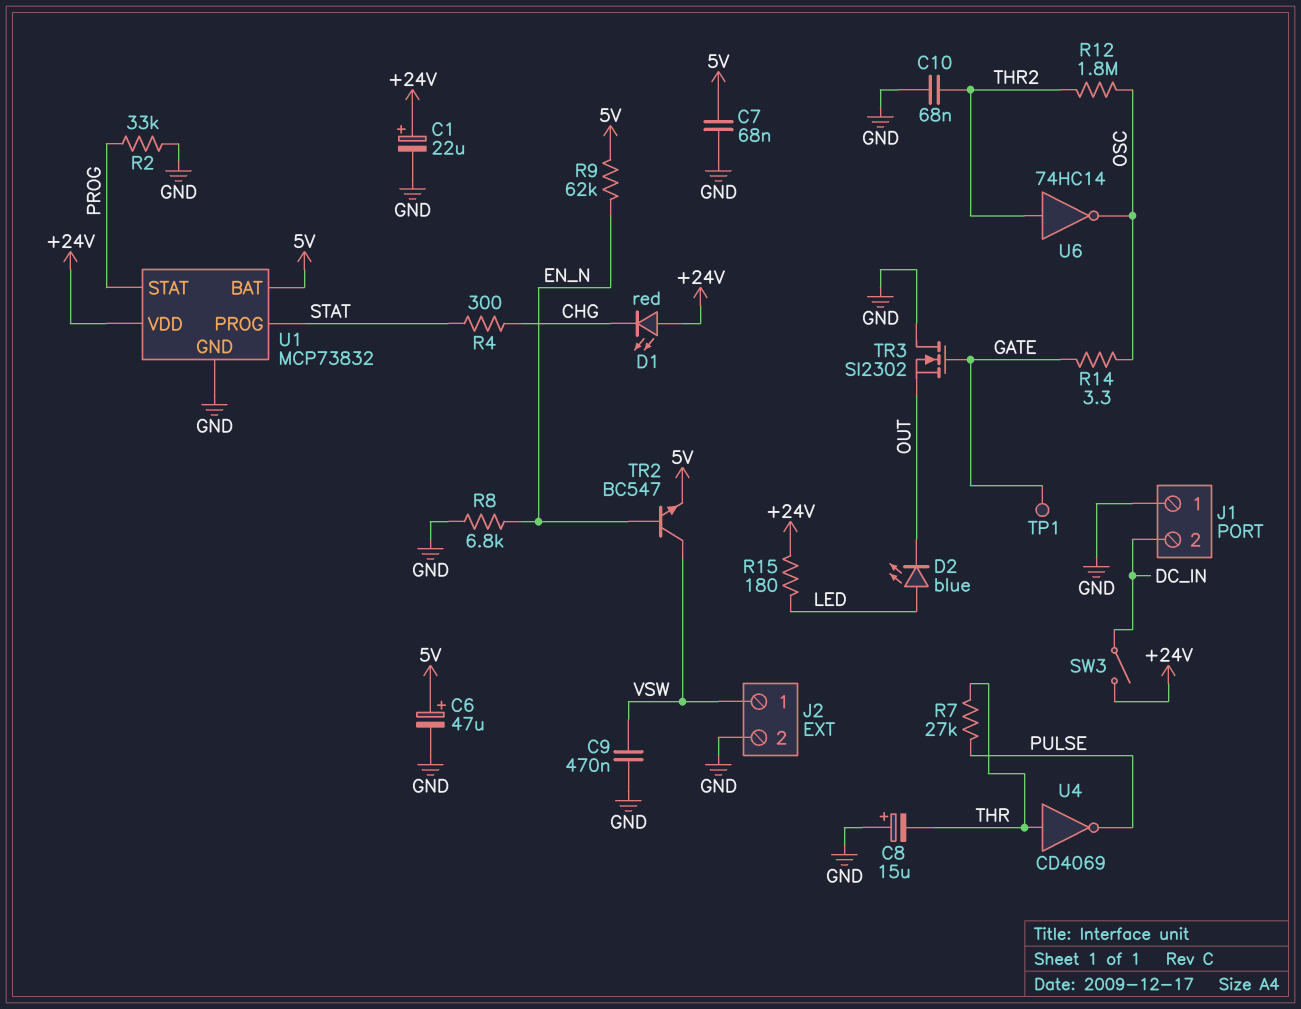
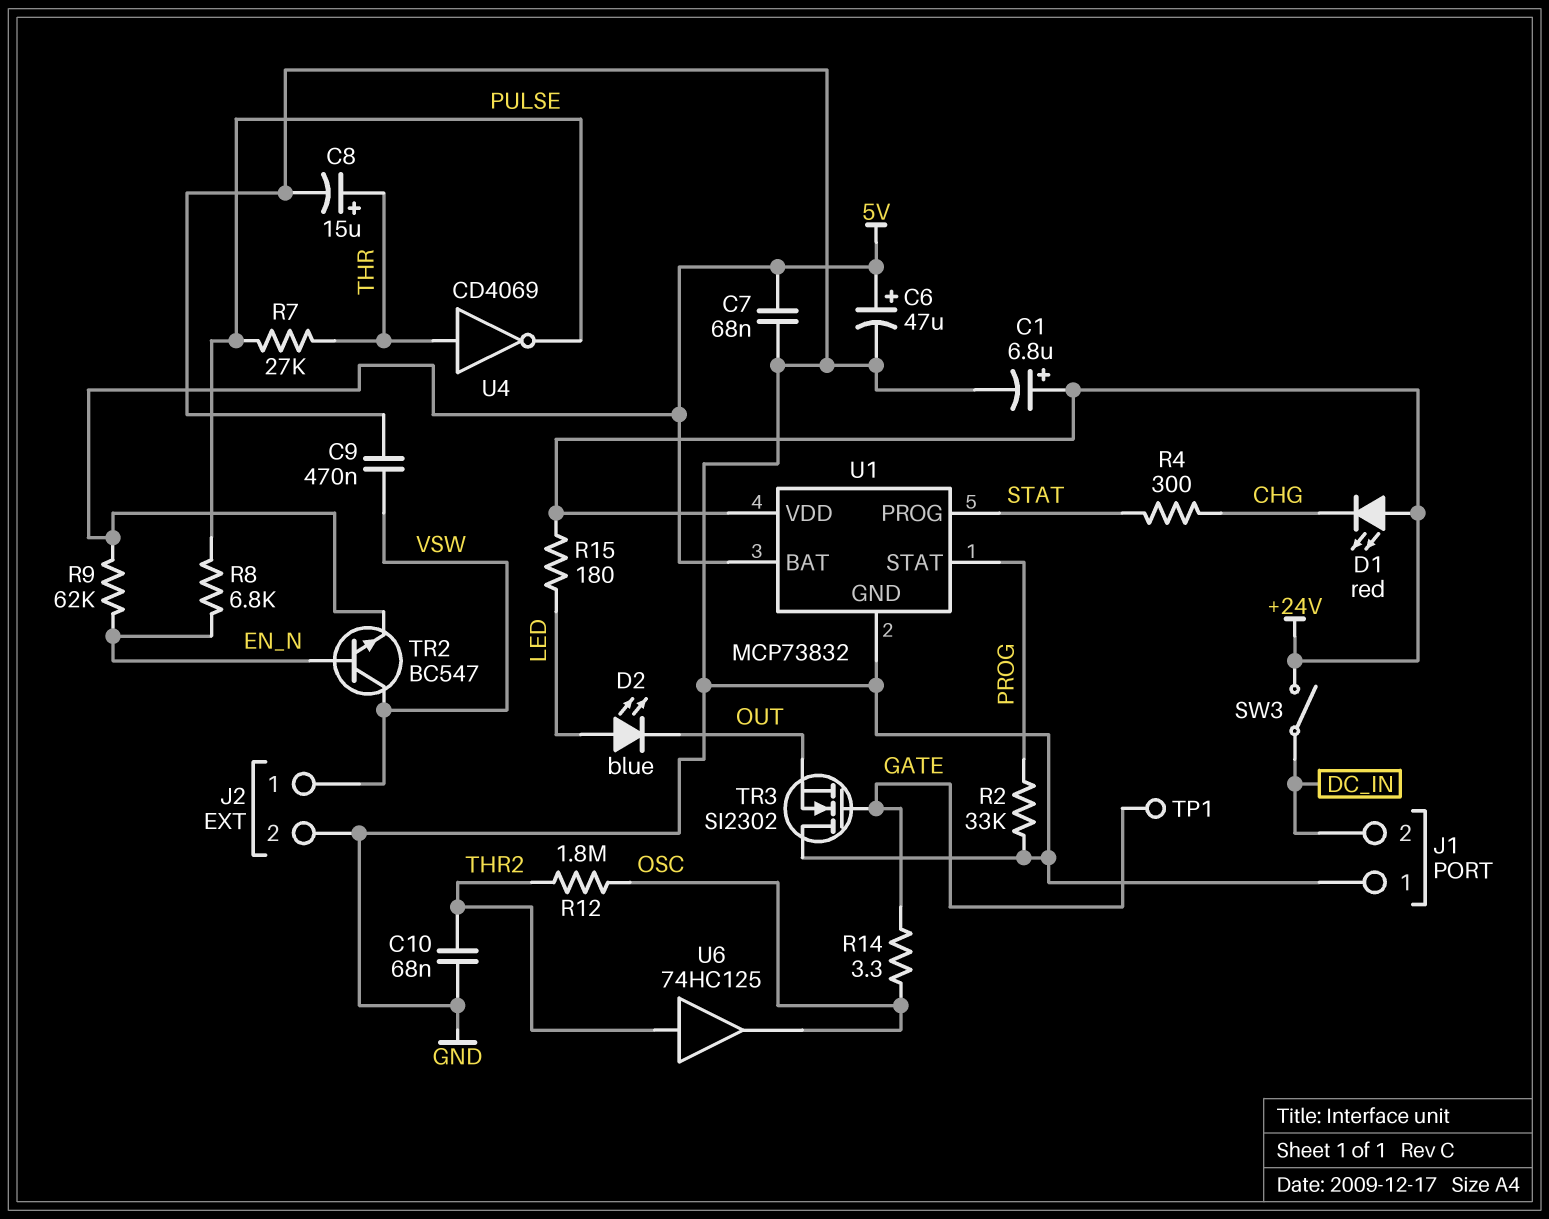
C1: 22uF (plus +24V, minus GND) -> 6.8uF (plus +24V, minus GND)
C8: 15uF (plus GND, minus THR) -> 15uF (plus THR, minus GND)
R8: 6.8k (EN_N, GND) -> 6.8k (EN_N, PULSE)
U6: NOT 74HC14 (in THR2, out OSC) -> buffer 74HC125 (in THR2, out OSC)

